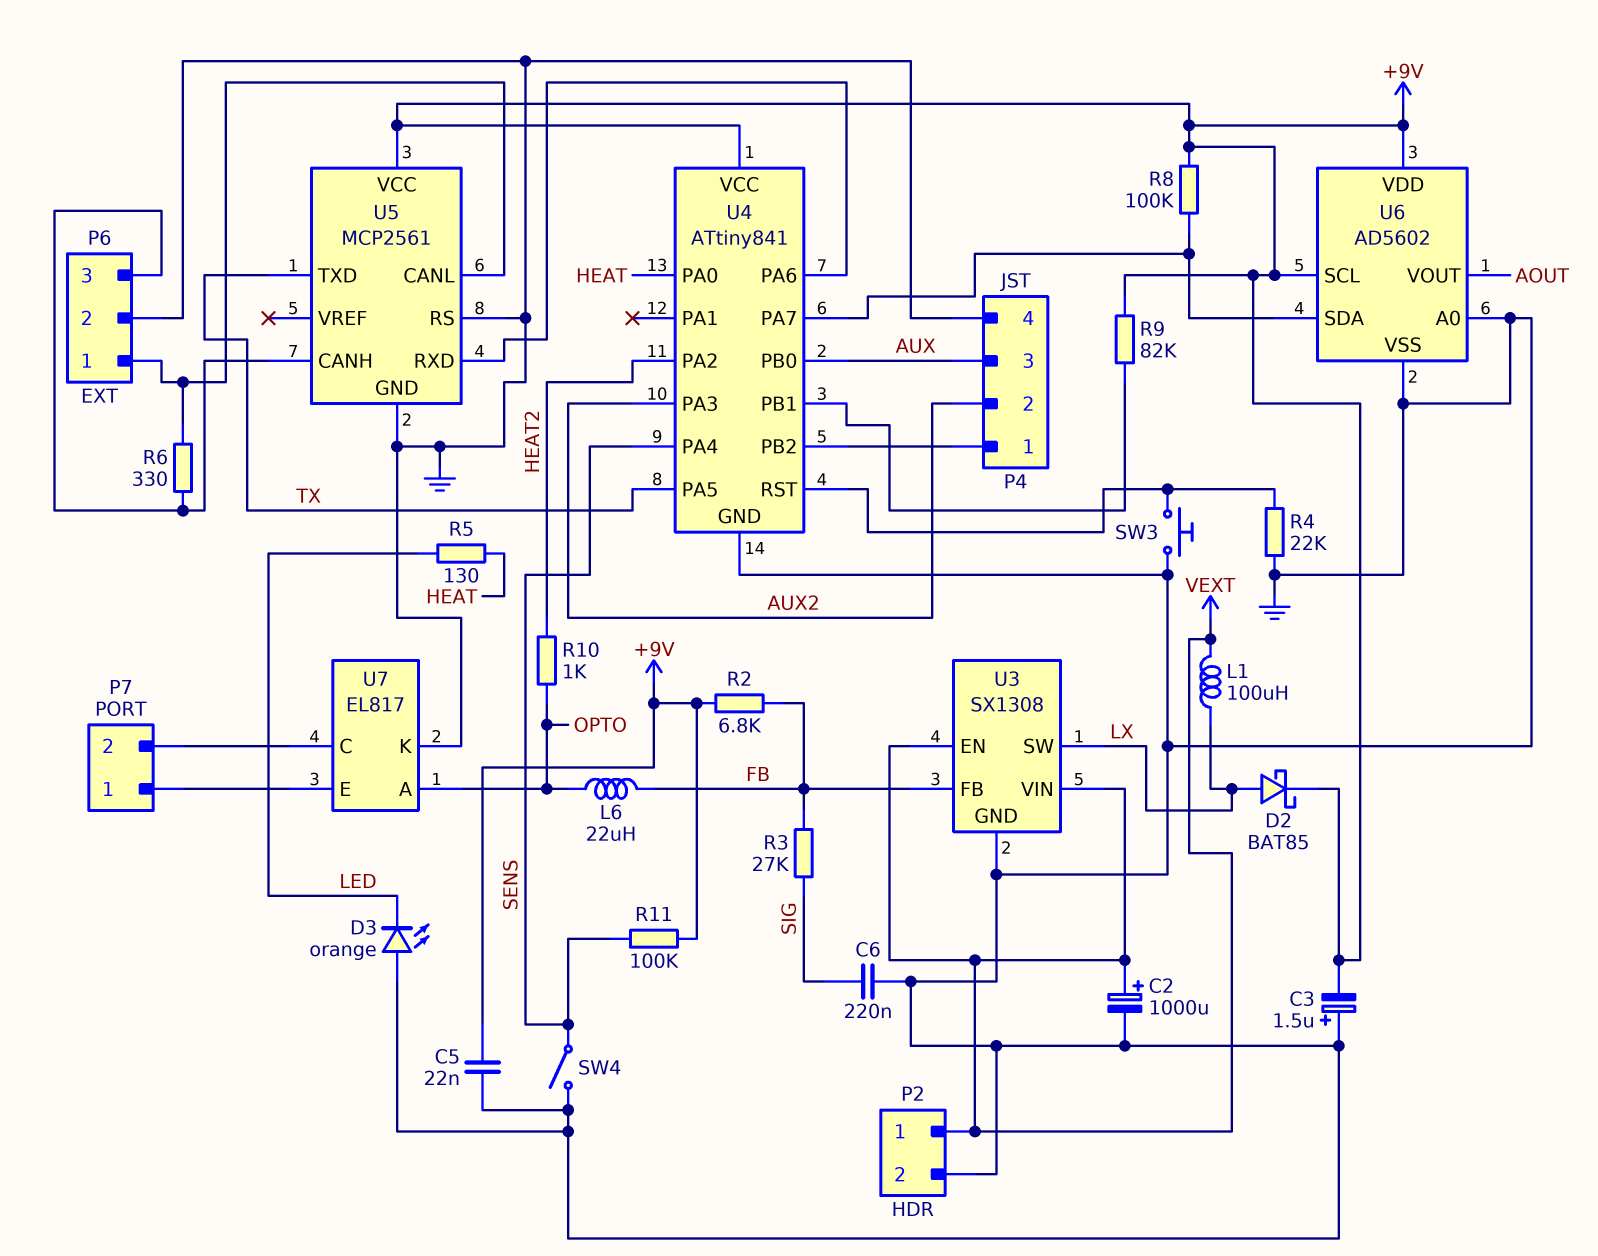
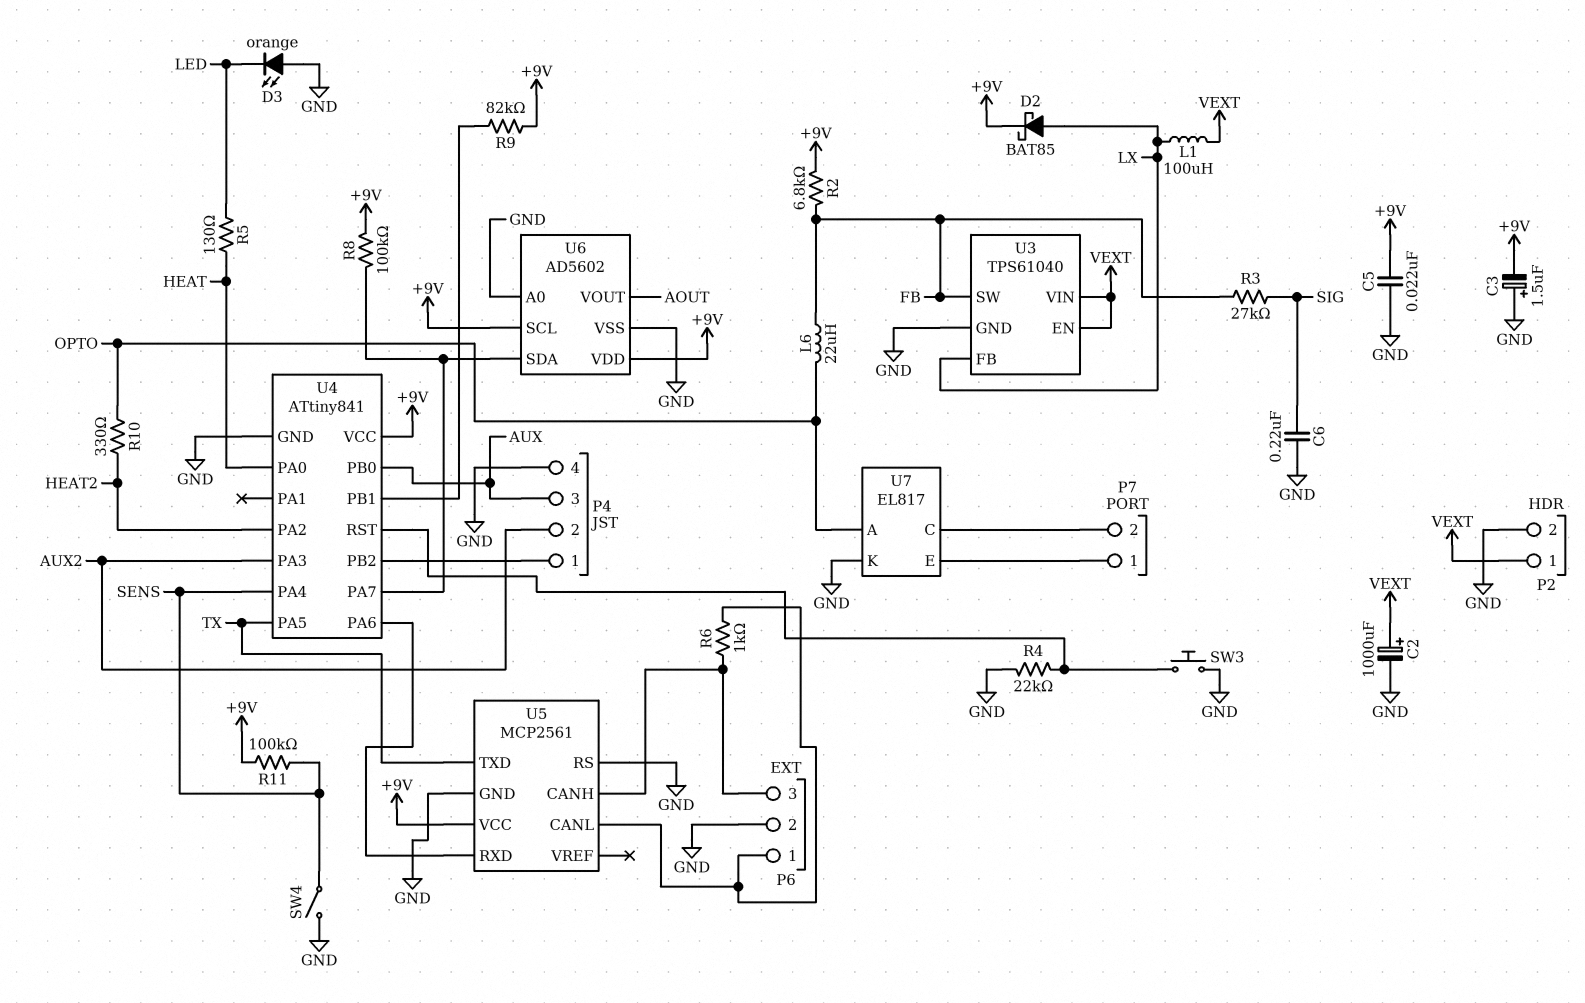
R6: 330 (P6/1, P6/3) -> 1k (P6/1, P6/3)
R10: 1k (HEAT2, OPTO) -> 330 (HEAT2, OPTO)
U3: SX1308 -> TPS61040
U3 pin FB: FB -> LX
U3 pin SW: LX -> FB

